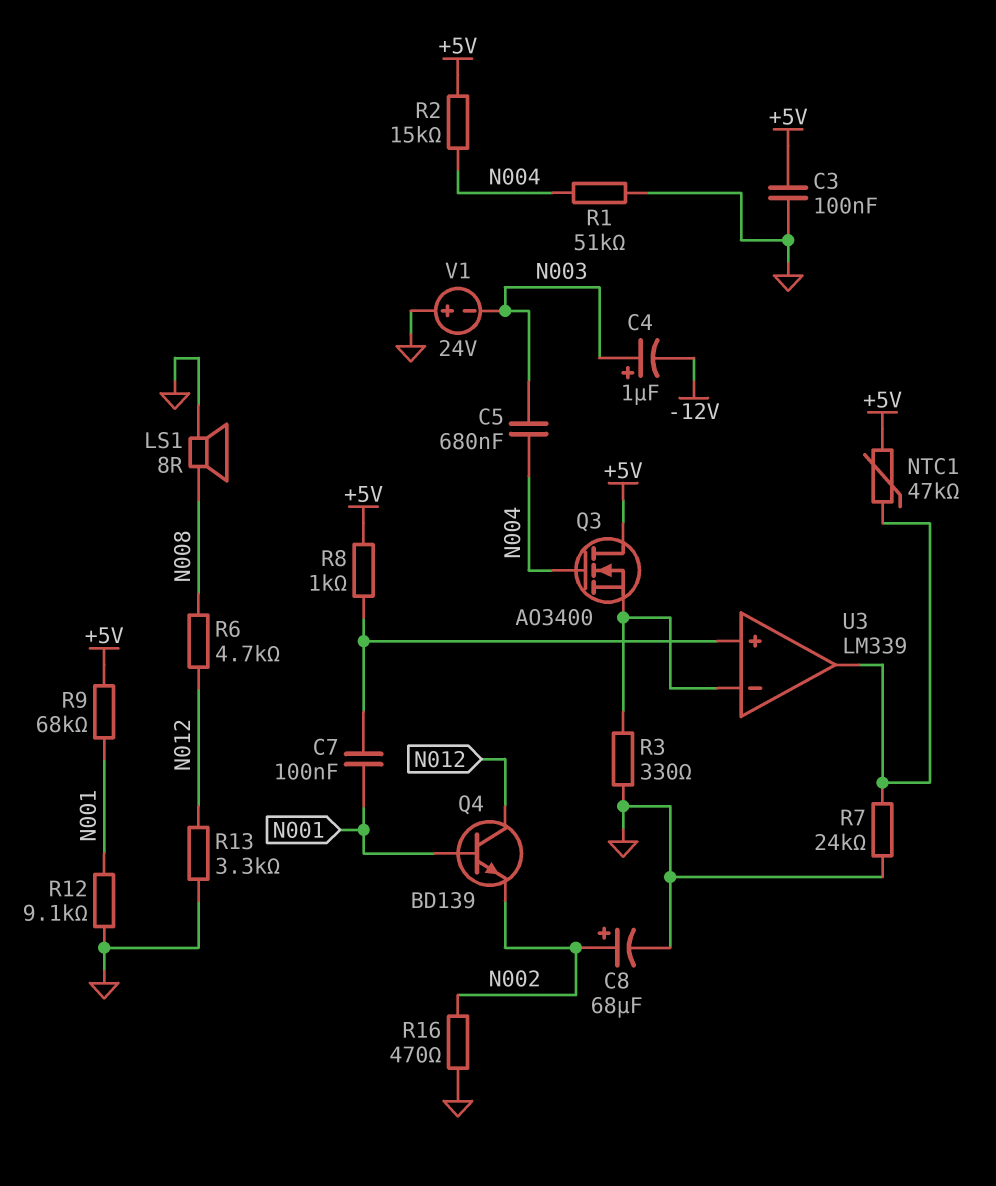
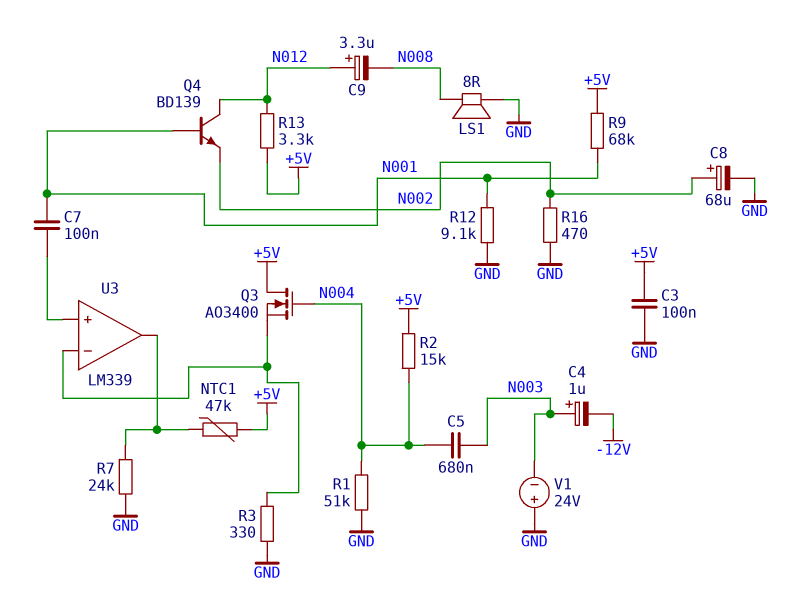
C9: none -> 3.3uF (plus N012, minus N008)
R6: 4.7k (N008, N012) -> none
R8: 1k (+5V, U3/in+) -> none
R13: 3.3k (GND, N012) -> 3.3k (+5V, N012)

